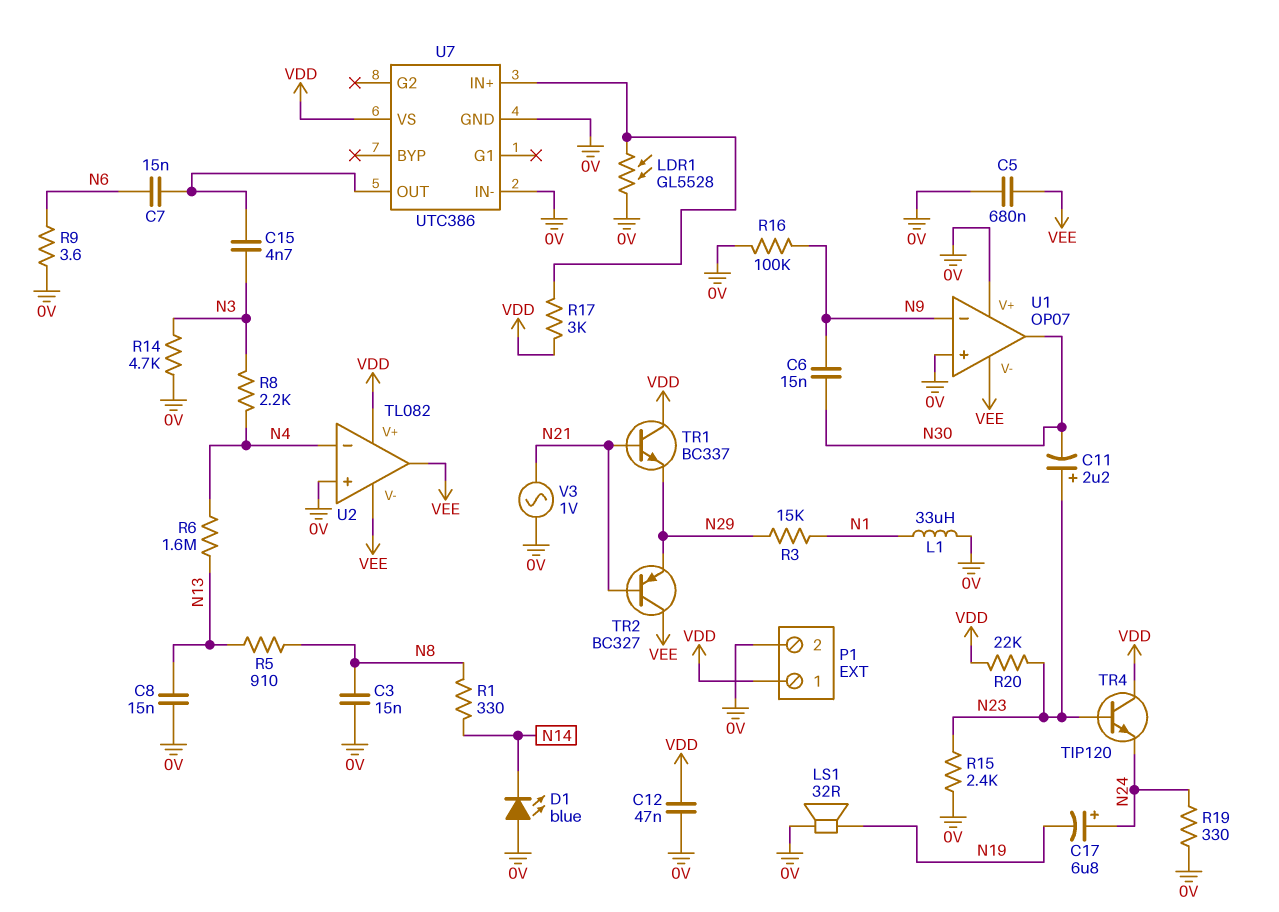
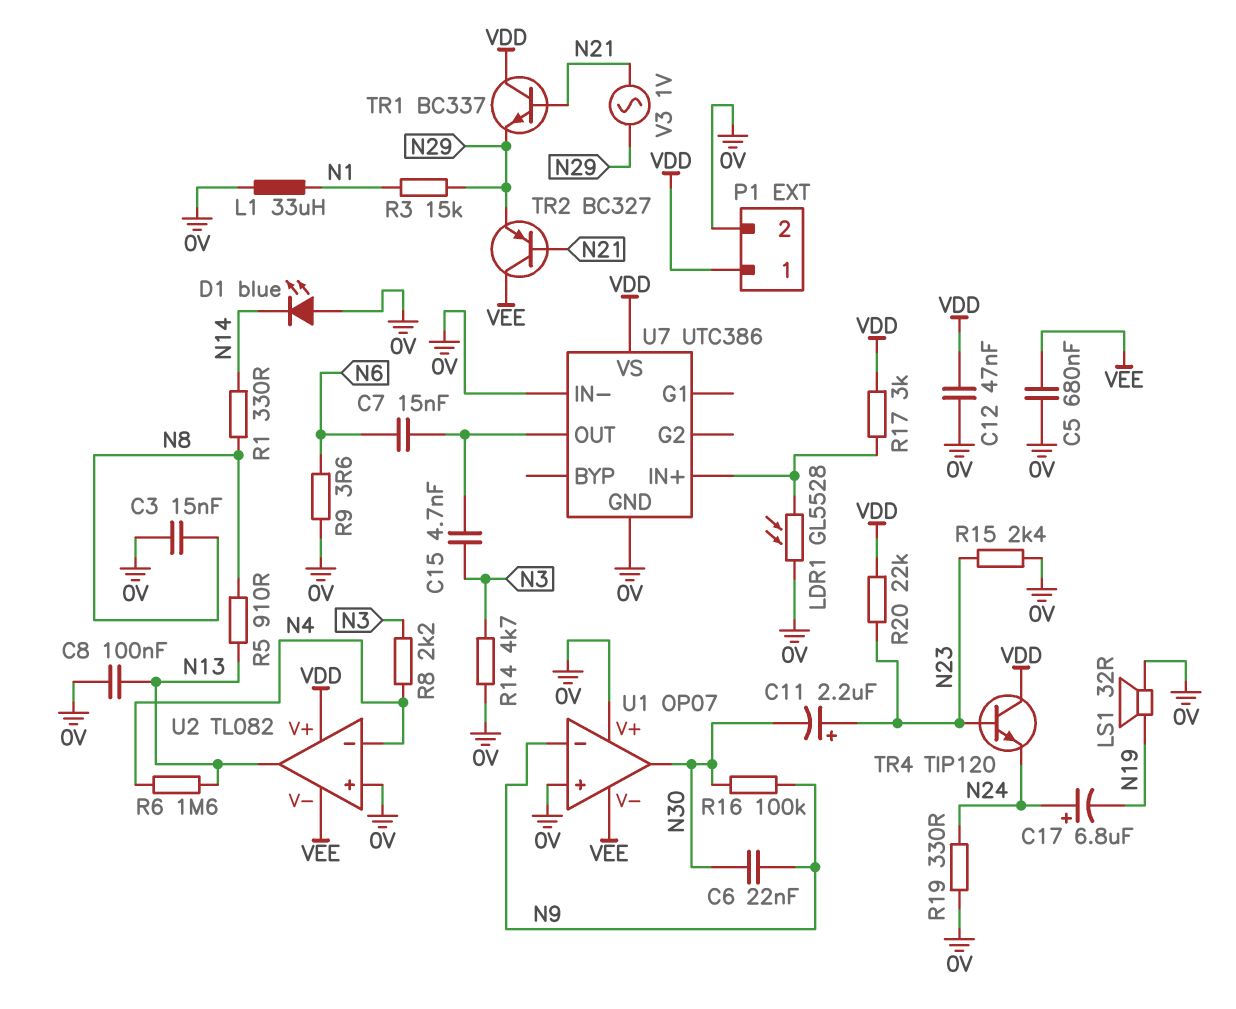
C6: 15nF (N9, N30) -> 22nF (N9, N30)
C8: 15nF (0V, N13) -> 100nF (0V, N13)
R16: 100k (0V, N9) -> 100k (N9, N30)
U2 pin out: VEE -> N13
V3: AC 1V (0V, N21) -> AC 1V (N21, N29)

